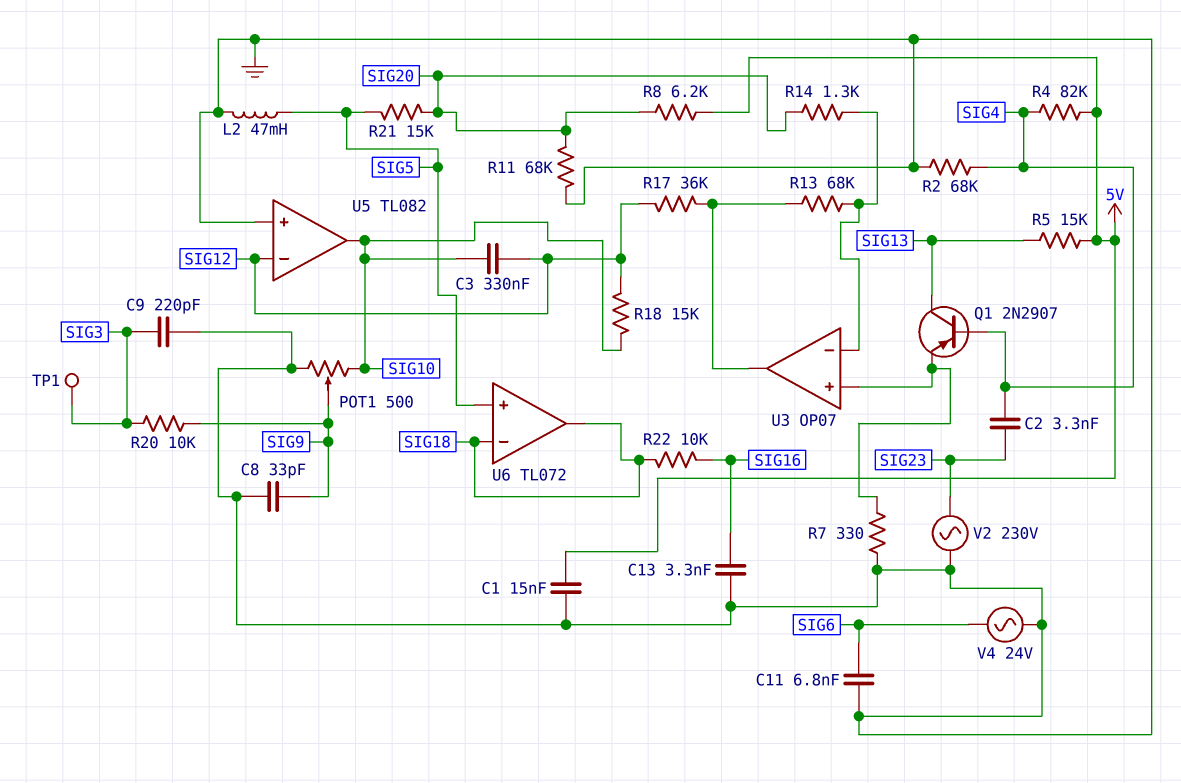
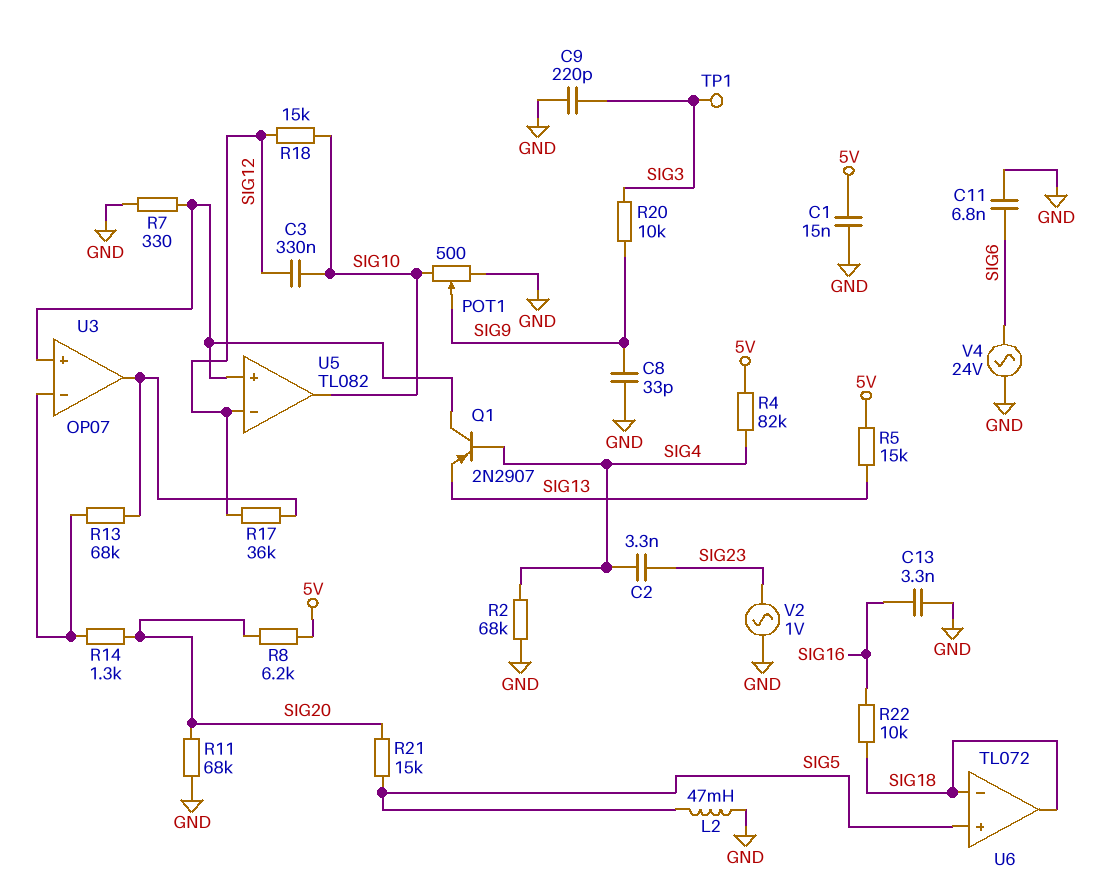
Q1: PNP 2N2907 (B SIG4, C SIG13, E U3/in+) -> PNP 2N2907 (B SIG4, C U3/in+, E SIG13)
U5 pin in+: GND -> U3/in+
V2: AC 230V (GND, SIG23) -> AC 1V (GND, SIG23)

